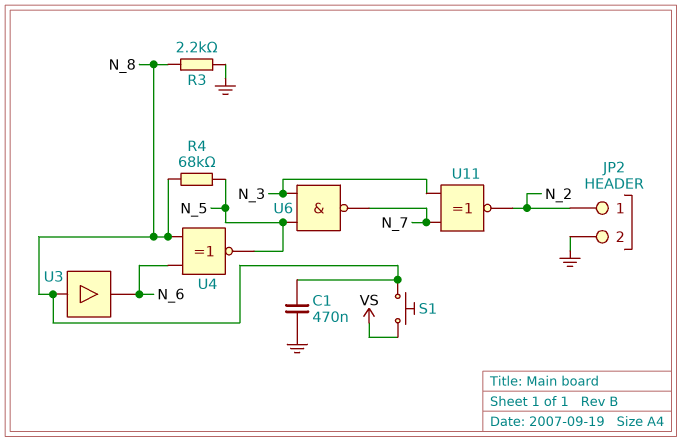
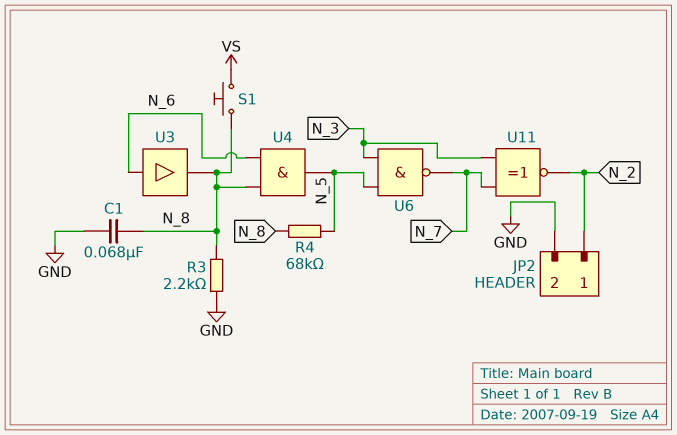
C1: 470nF (GND, N_8) -> 68nF (GND, N_8)
U3: buffer (in N_8, out N_6) -> buffer (in N_6, out N_8)
U4: XNOR (in N_6, in N_8, out N_5) -> AND (in N_6, in N_8, out N_5)

